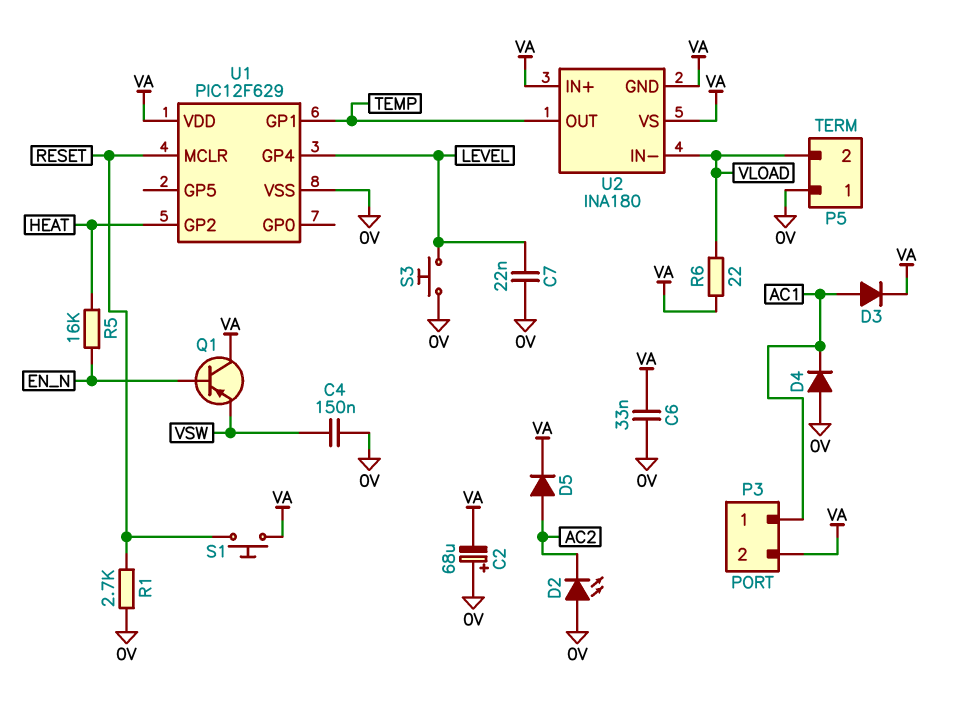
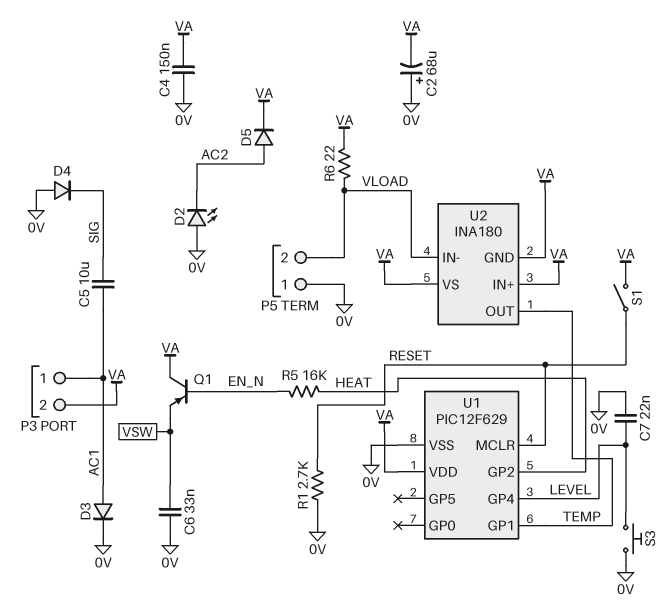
C4: 150nF (0V, VSW) -> 150nF (0V, VA)
C5: none -> 10uF (AC1, SIG)
C6: 33nF (0V, VA) -> 33nF (0V, VSW)
D3: diode (A AC1, K VA) -> diode (A AC1, K 0V)
D4: diode (A 0V, K AC1) -> diode (A 0V, K SIG)
S1: button (RESET, VA) -> switch (RESET, VA)

